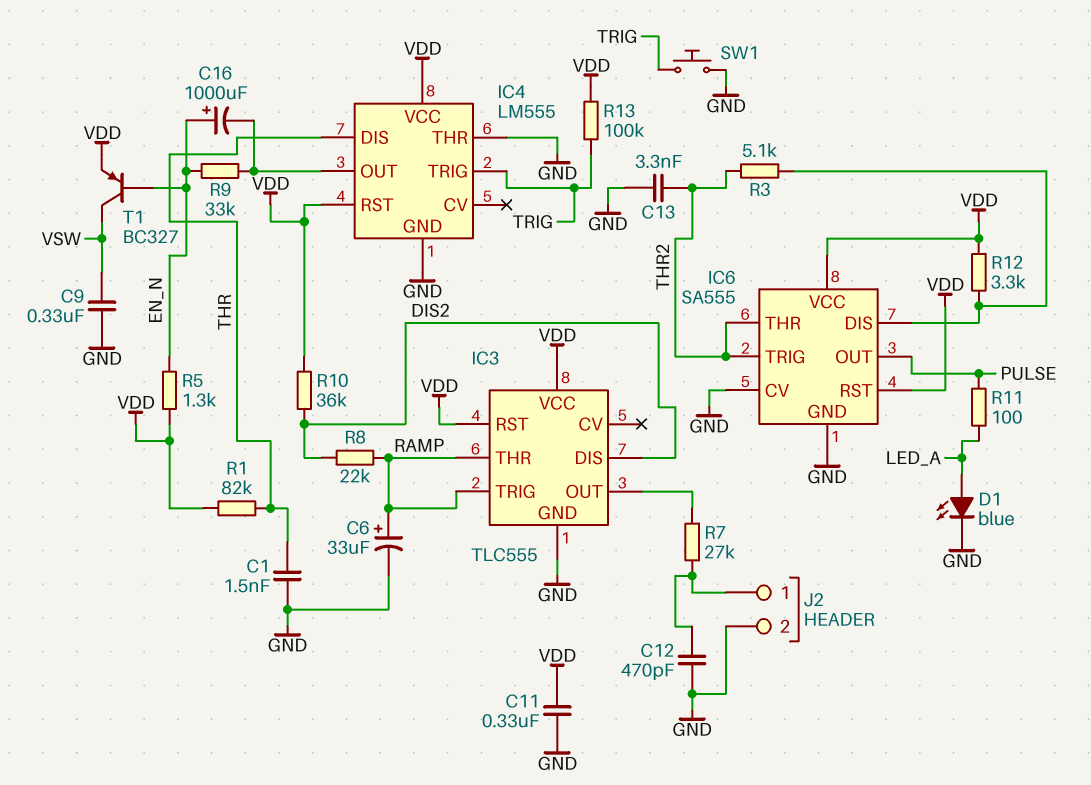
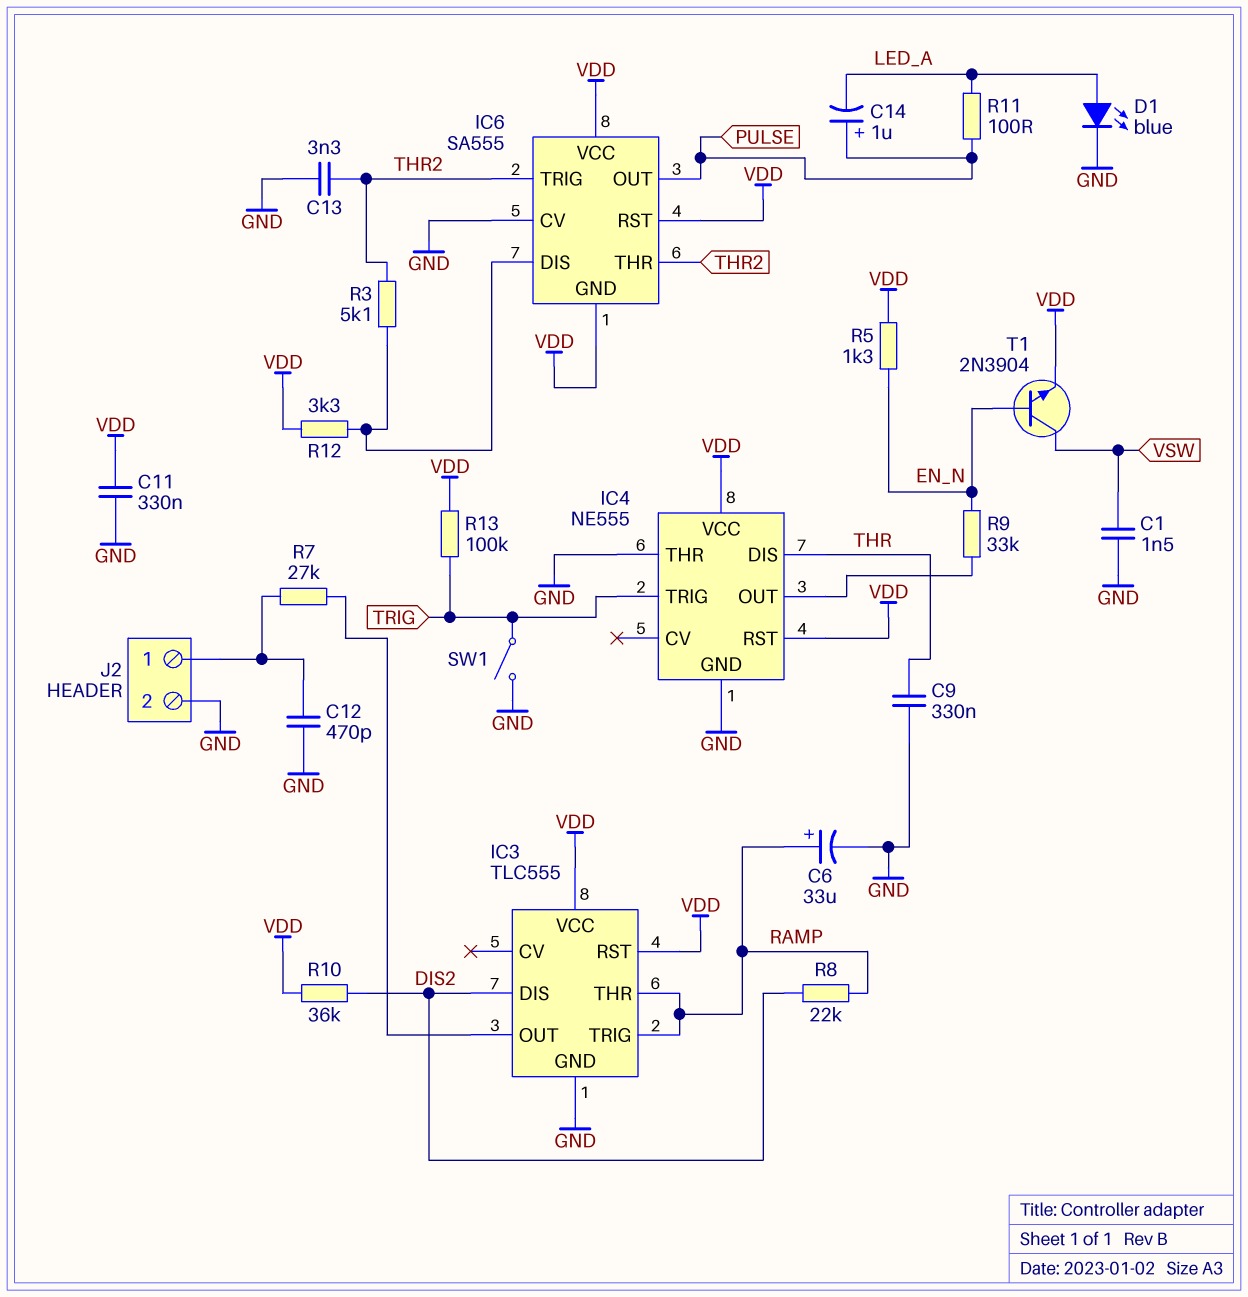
C1: 1.5nF (GND, THR) -> 1.5nF (GND, VSW)
C9: 330nF (GND, VSW) -> 330nF (GND, THR)
C14: none -> 1uF (plus PULSE, minus LED_A)
C16: 1000uF (plus EN_N, minus IC4/OUT) -> none
IC4: LM555 -> NE555
IC6 pin GND: GND -> VDD
R1: 82k (THR, VDD) -> none
SW1: button (GND, TRIG) -> switch (GND, TRIG)
T1: PNP BC327 (B EN_N, C VSW, E VDD) -> NPN 2N3904 (B EN_N, C VSW, E VDD)

